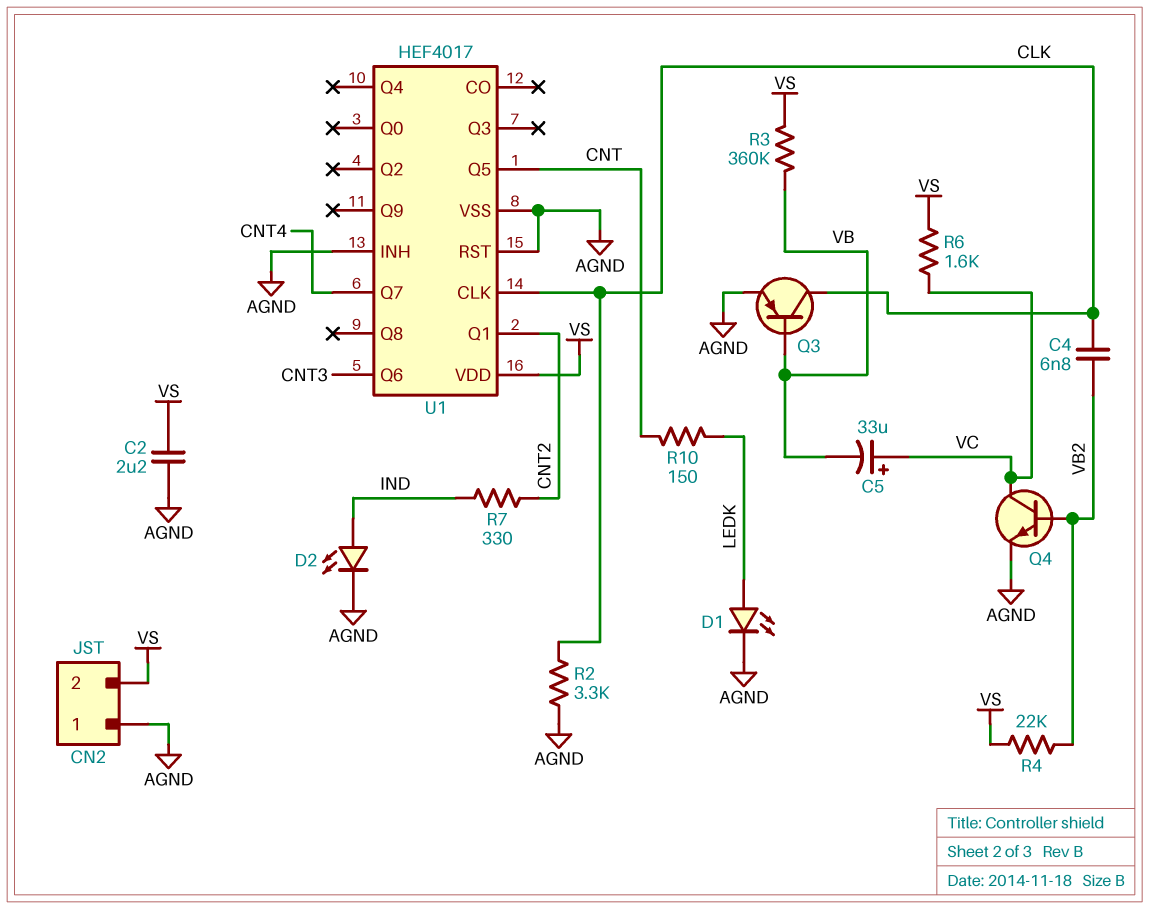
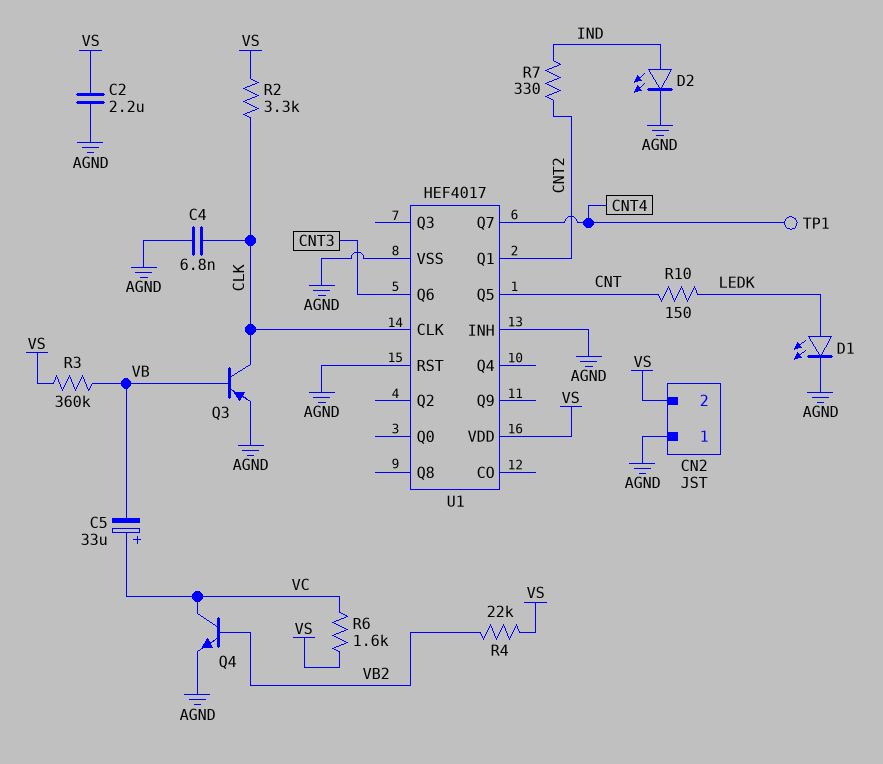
C4: 6.8nF (CLK, VB2) -> 6.8nF (AGND, CLK)
R2: 3.3k (AGND, CLK) -> 3.3k (CLK, VS)
TP1: none -> test point (CNT4)

